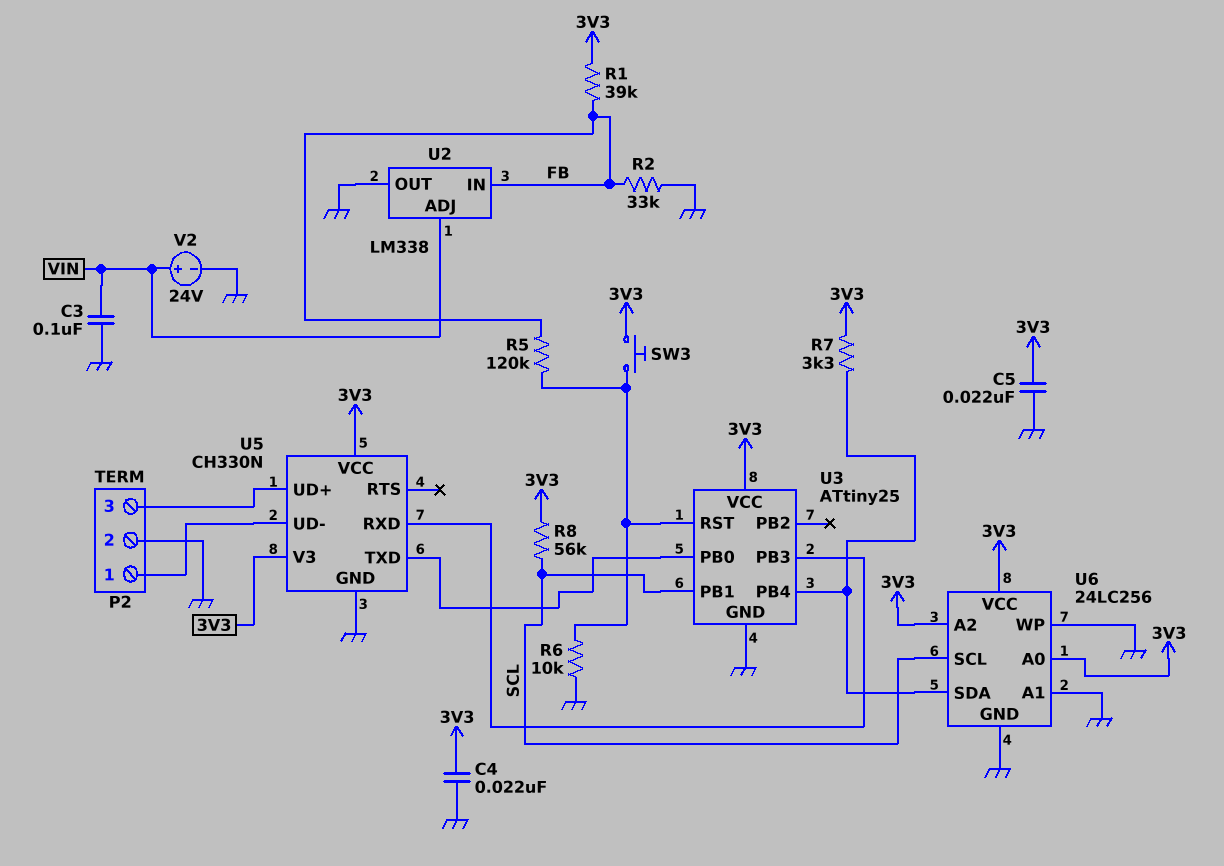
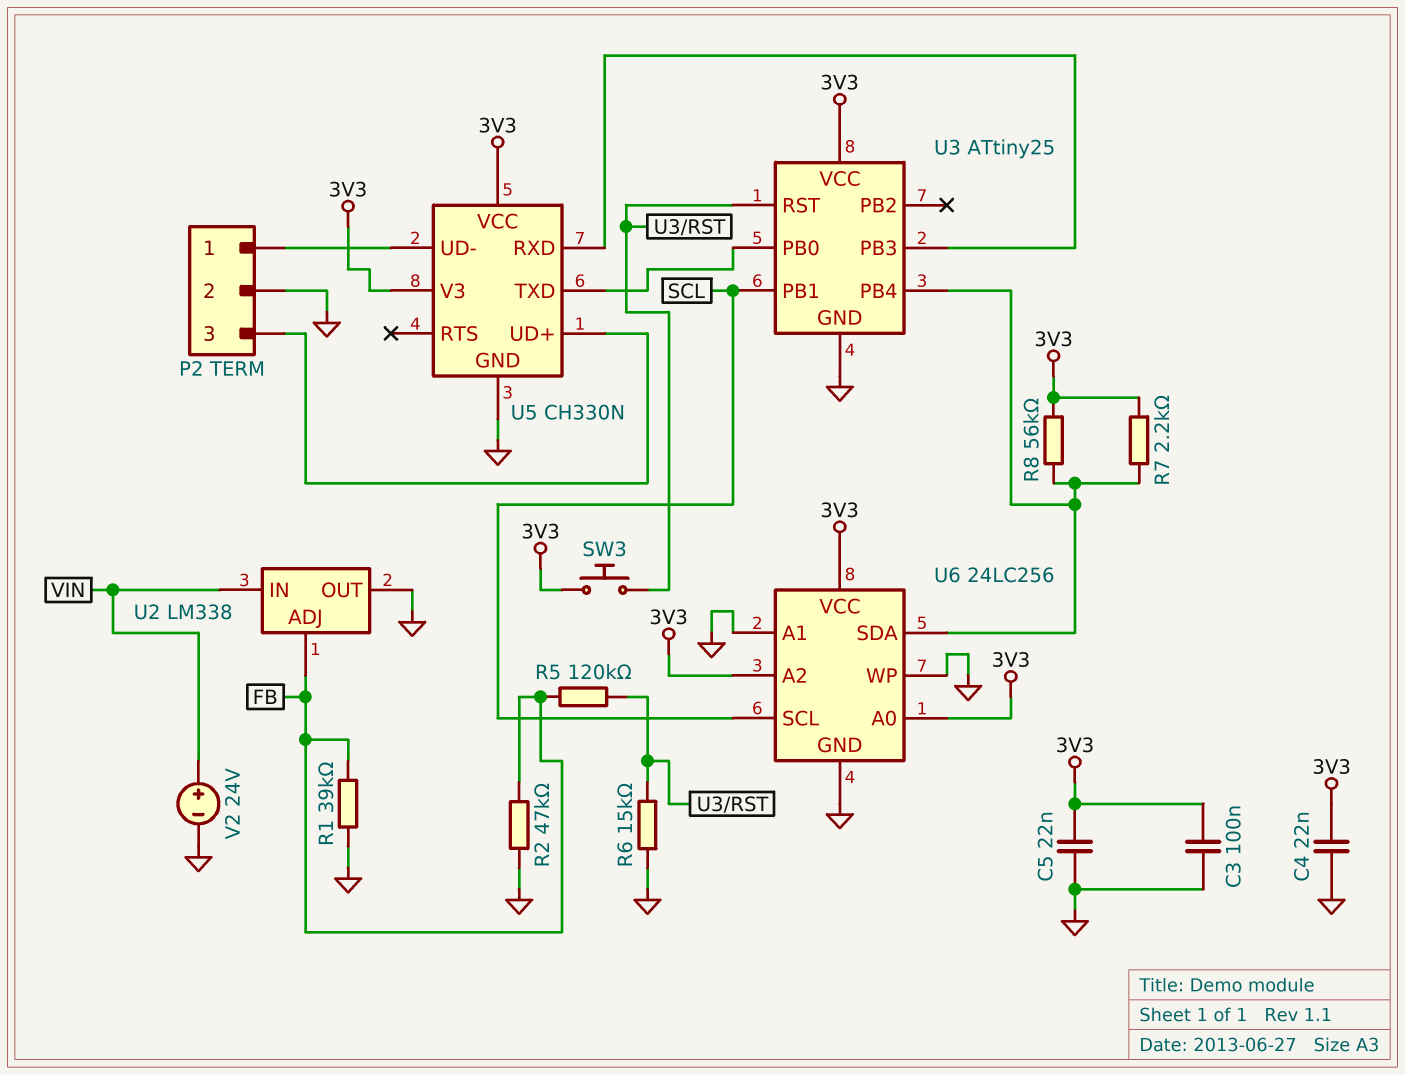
C3: 100nF (GND, VIN) -> 100nF (3V3, GND)
R1: 39k (3V3, FB) -> 39k (FB, GND)
R2: 33k (FB, GND) -> 47k (FB, GND)
R6: 10k (GND, U3/RST) -> 15k (GND, U3/RST)
R7: 3.3k (3V3, U3/PB4) -> 2.2k (3V3, U3/PB4)
R8: 56k (3V3, SCL) -> 56k (3V3, U3/PB4)
U2 pin ADJ: VIN -> FB
U2 pin IN: FB -> VIN

